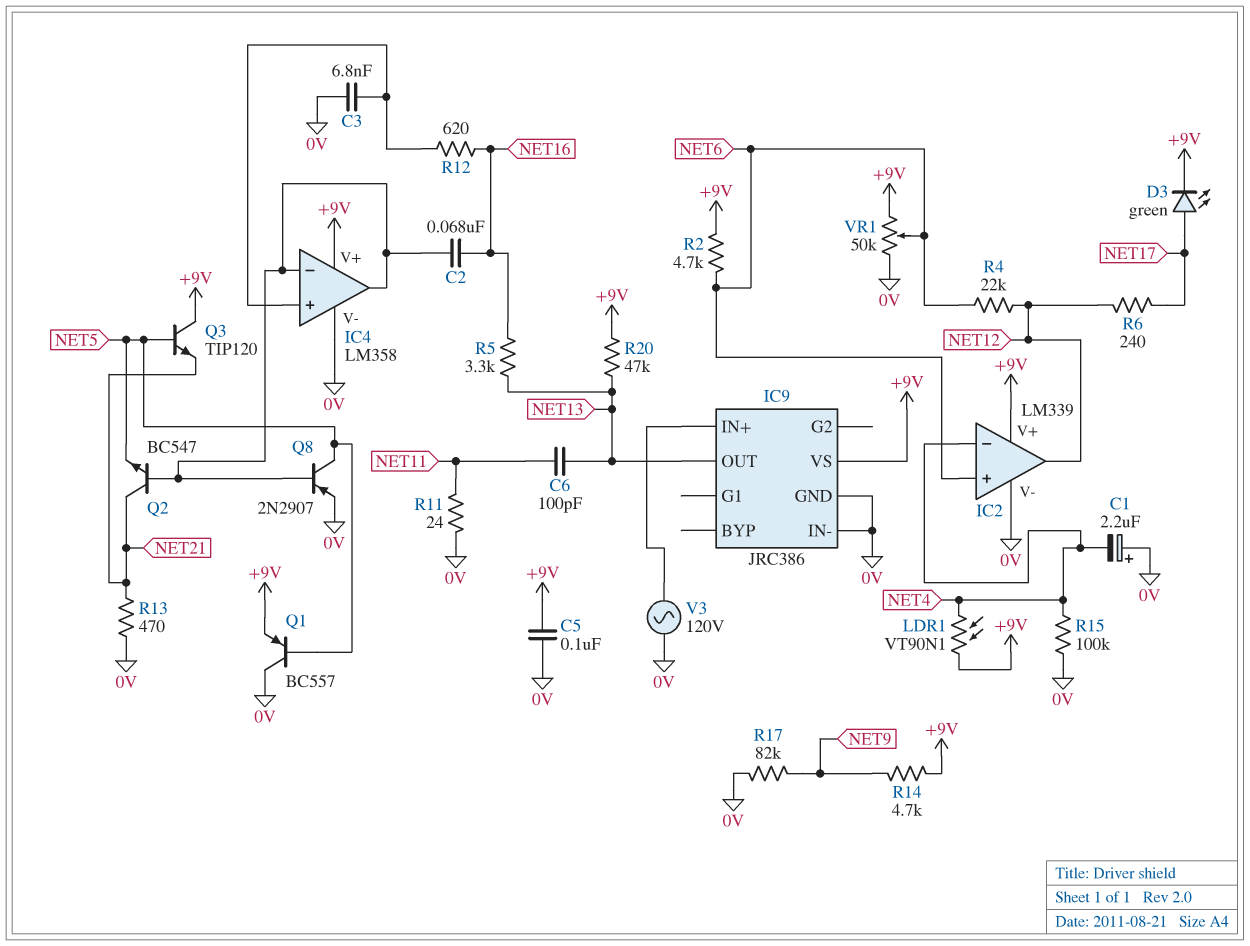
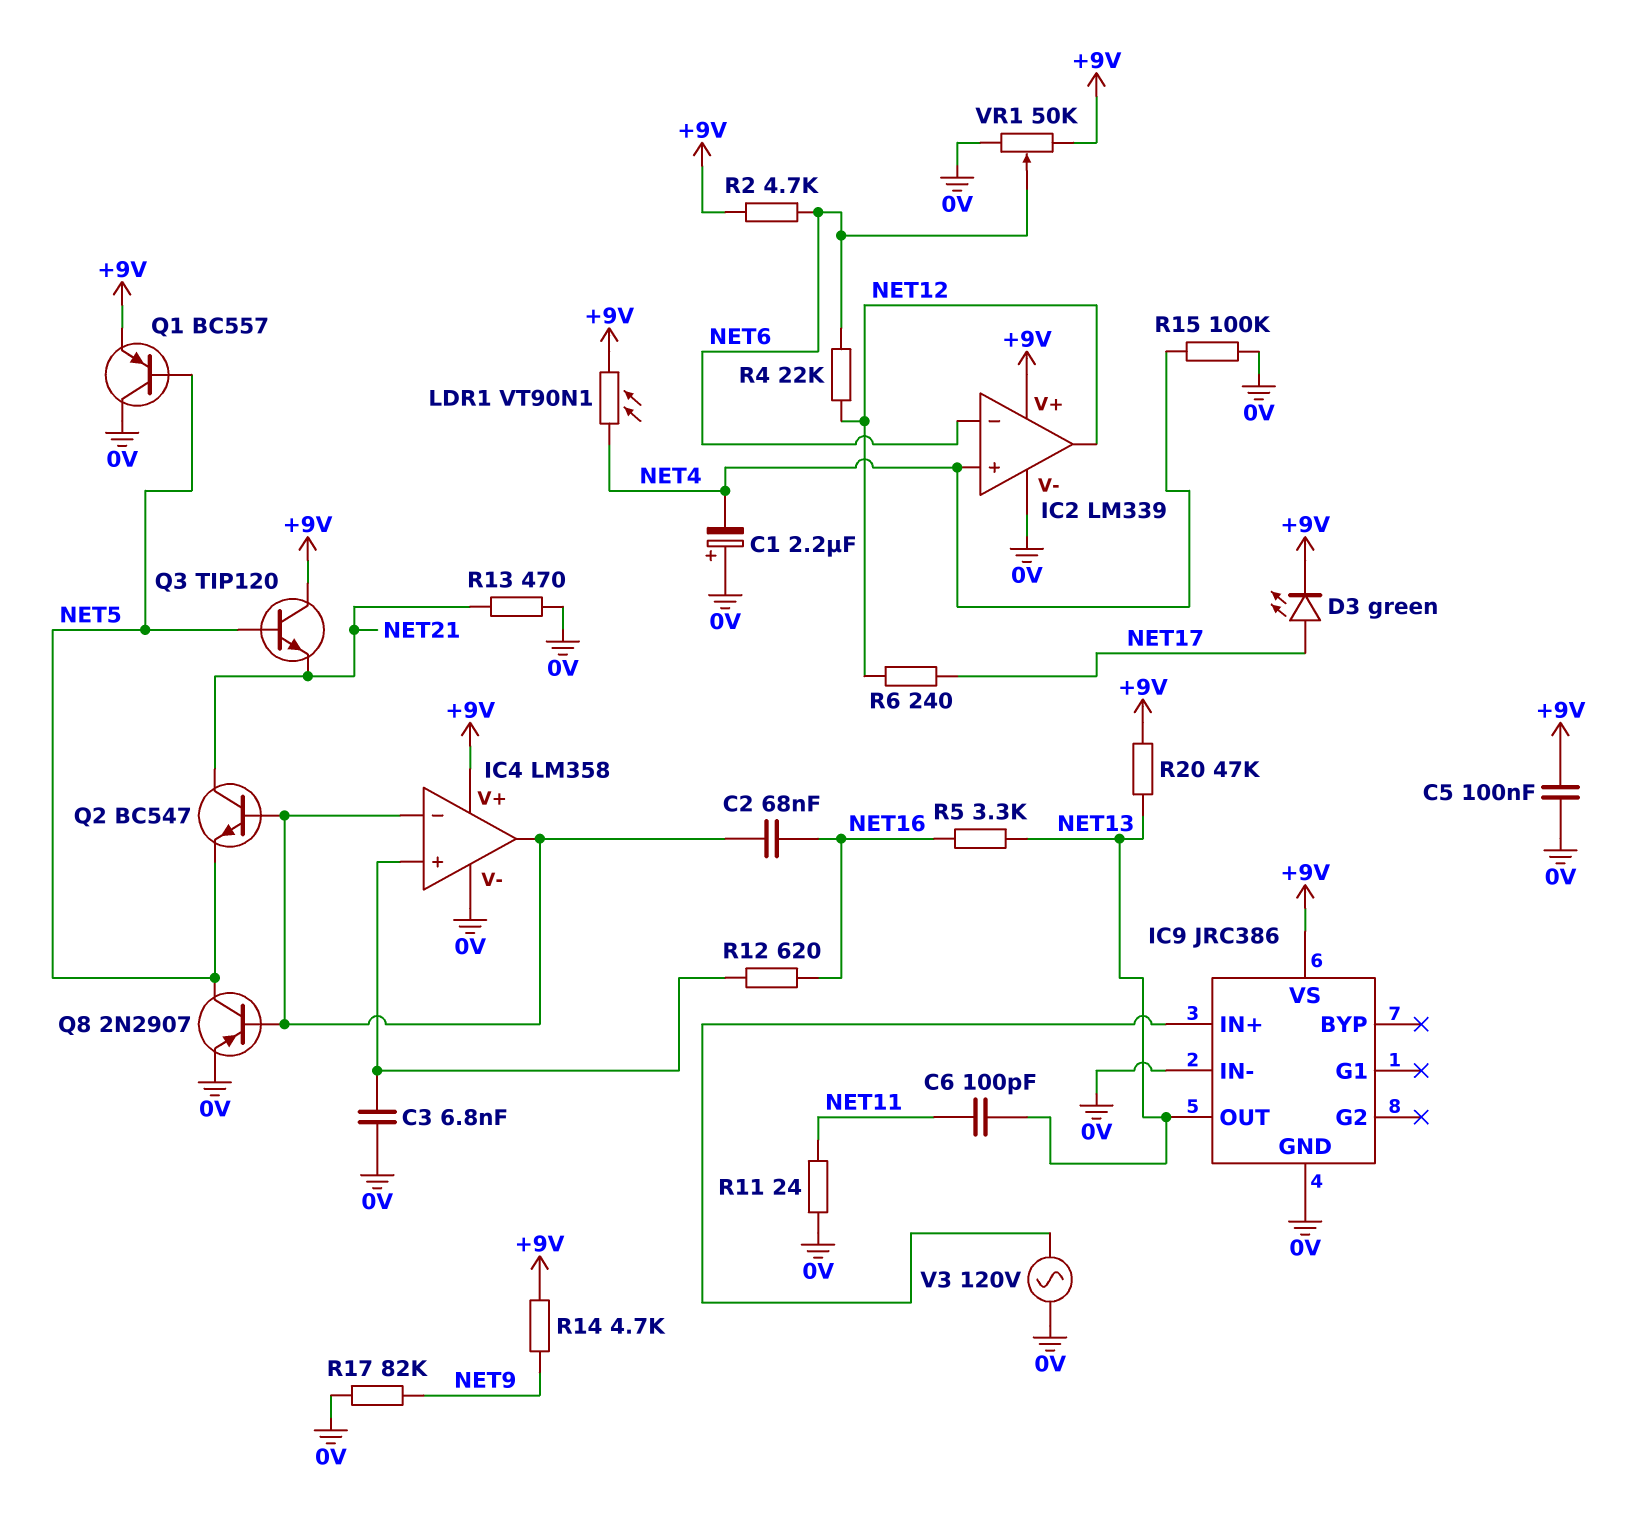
IC2 pin in+: NET6 -> NET4
IC2 pin in-: NET4 -> NET6

